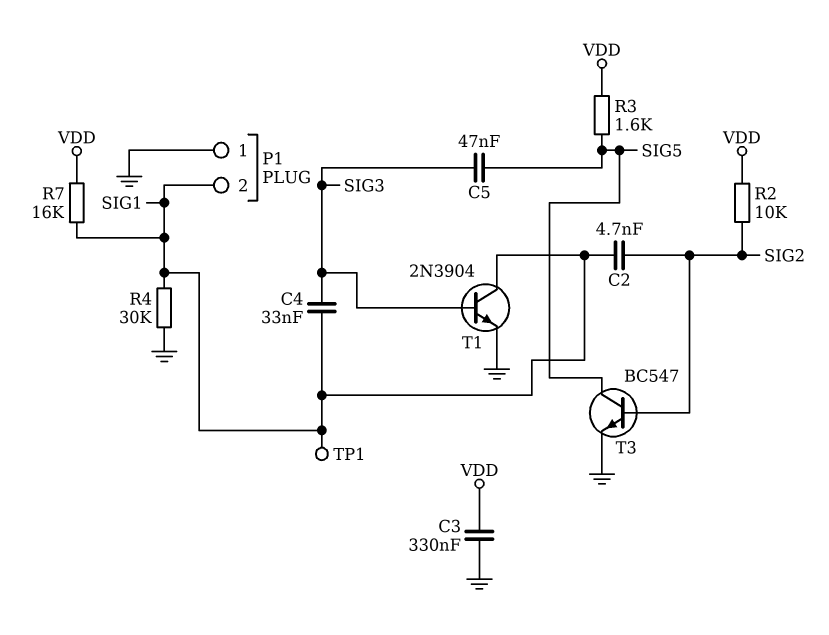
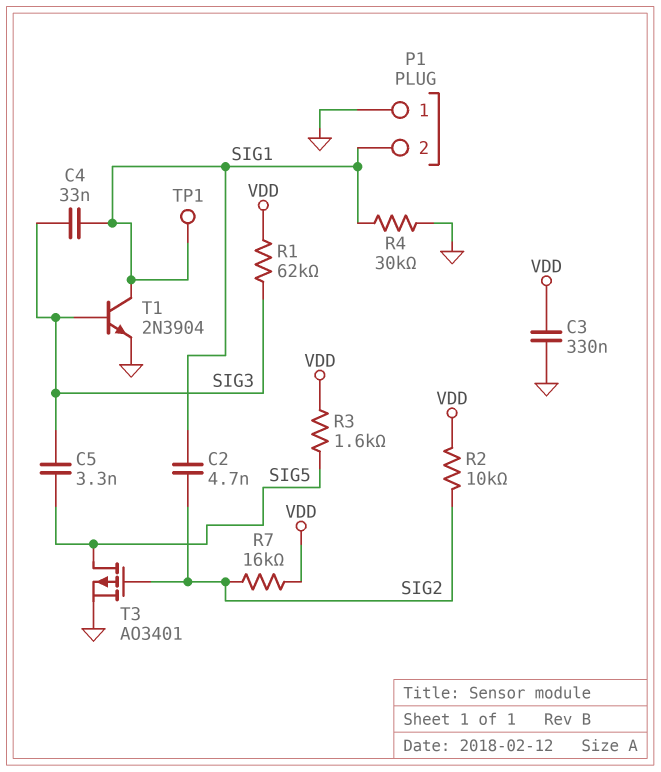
C5: 47nF (SIG3, SIG5) -> 3.3nF (SIG3, SIG5)
R1: none -> 62k (SIG3, VDD)
R7: 16k (SIG1, VDD) -> 16k (SIG2, VDD)
T3: NPN BC547 (B SIG2, C SIG5, E GND) -> PMOS AO3401 (G SIG2, D SIG5, S GND)

